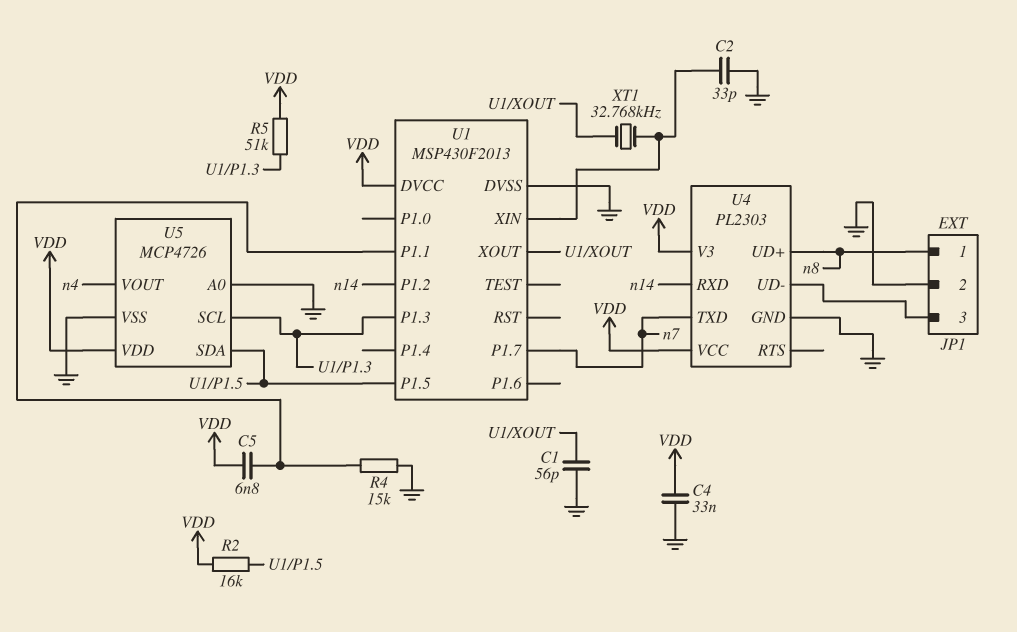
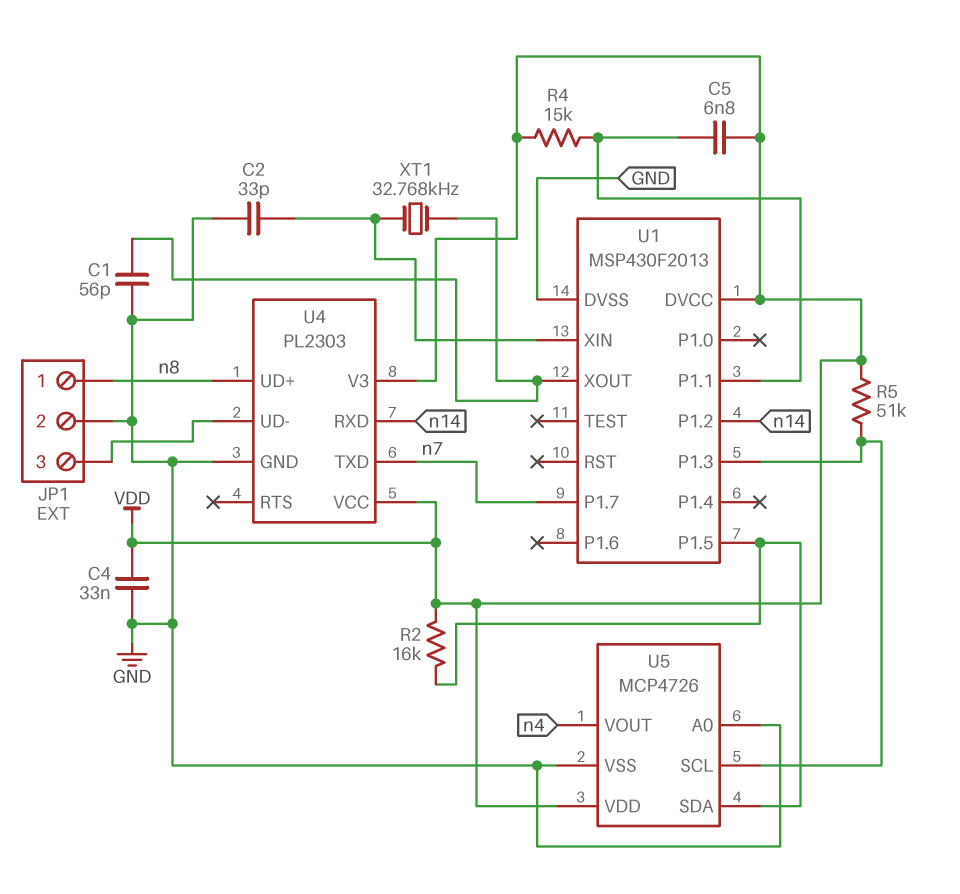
R4: 15k (GND, U1/P1.1) -> 15k (U1/P1.1, VDD)

